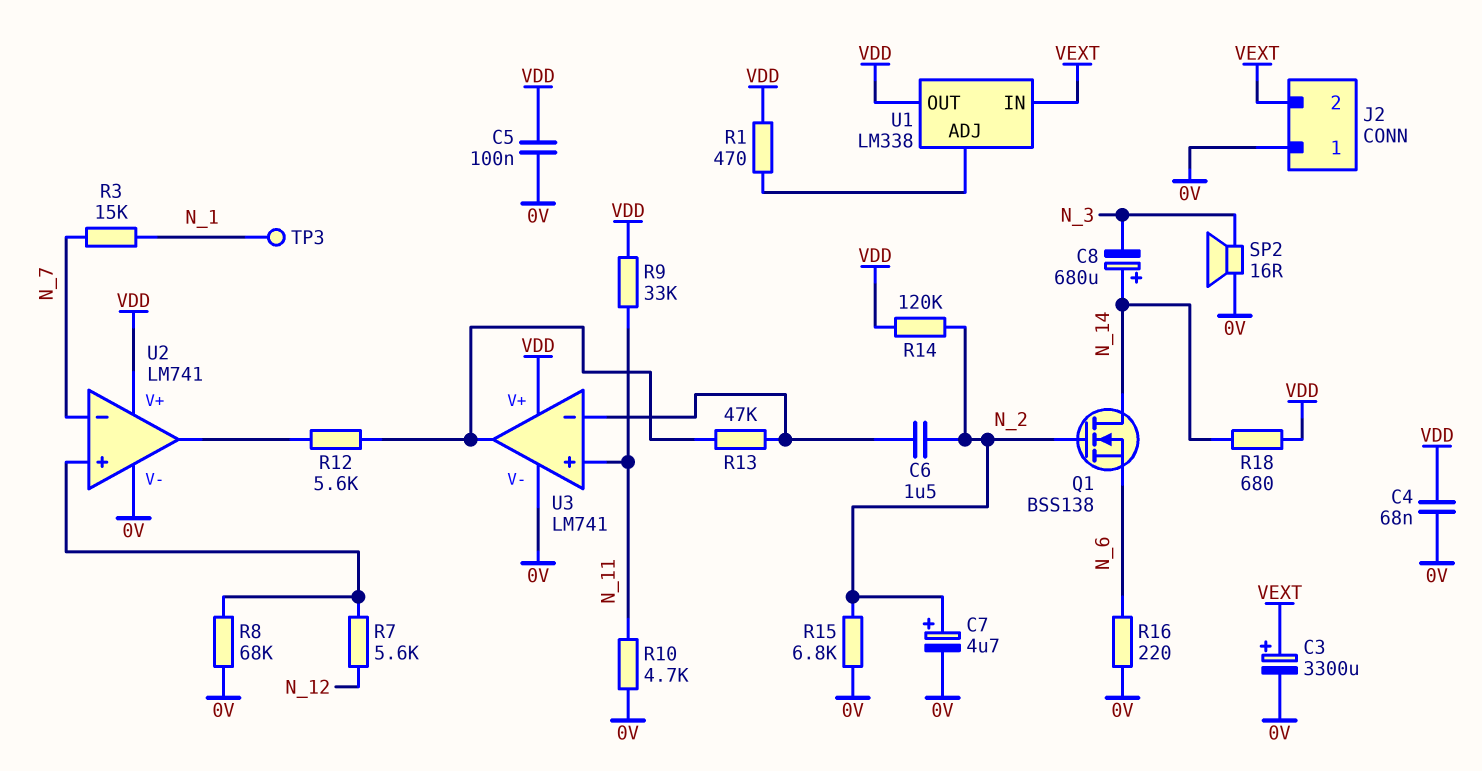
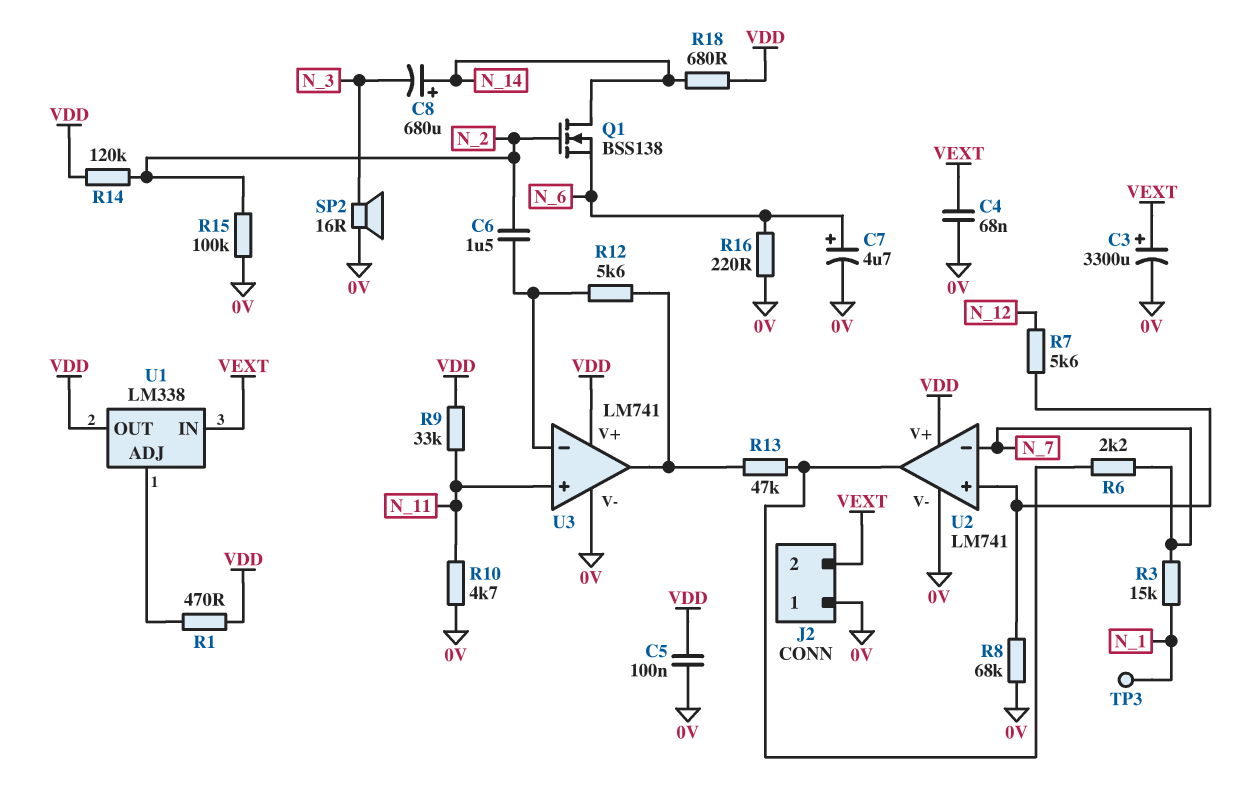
C4: 68nF (0V, VDD) -> 68nF (0V, VEXT)
C7: 4.7uF (plus N_2, minus 0V) -> 4.7uF (plus N_6, minus 0V)
R6: none -> 2.2k (N_7, U2/out)
R12: 5.6k (U2/out, U3/out) -> 5.6k (U3/in-, U3/out)
R13: 47k (U3/in-, U3/out) -> 47k (U2/out, U3/out)
R15: 6.8k (0V, N_2) -> 100k (0V, N_2)

